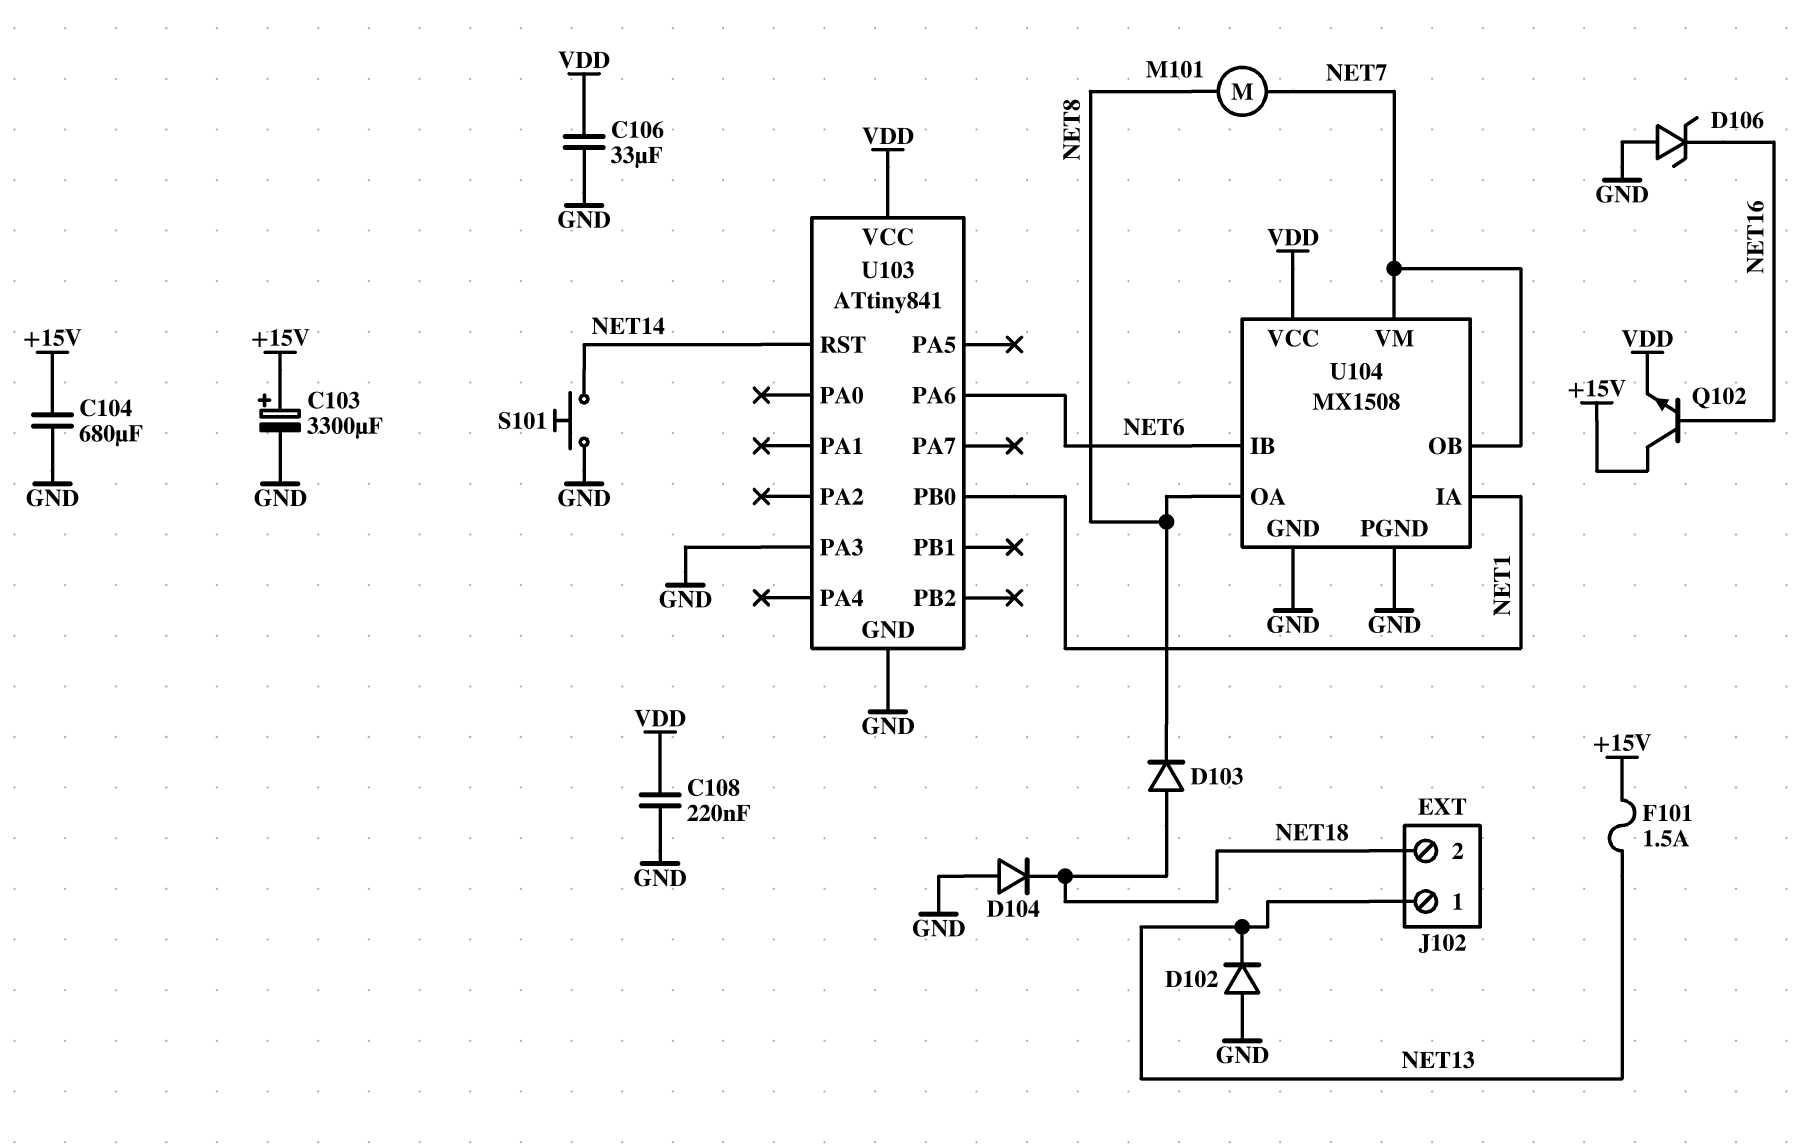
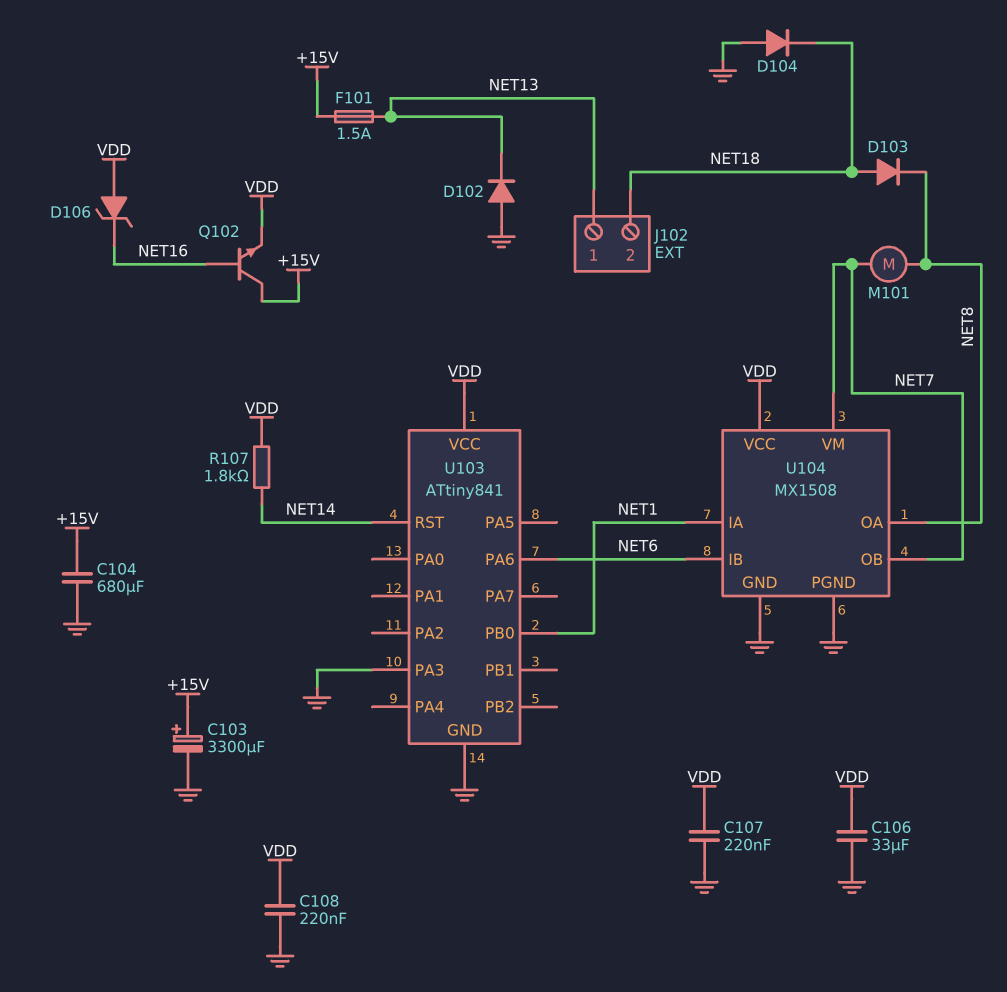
C107: none -> 220nF (GND, VDD)
D106: zener (A GND, K NET16) -> zener (A VDD, K NET16)
R107: none -> 1.8k (NET14, VDD)
S101: button (GND, NET14) -> none

